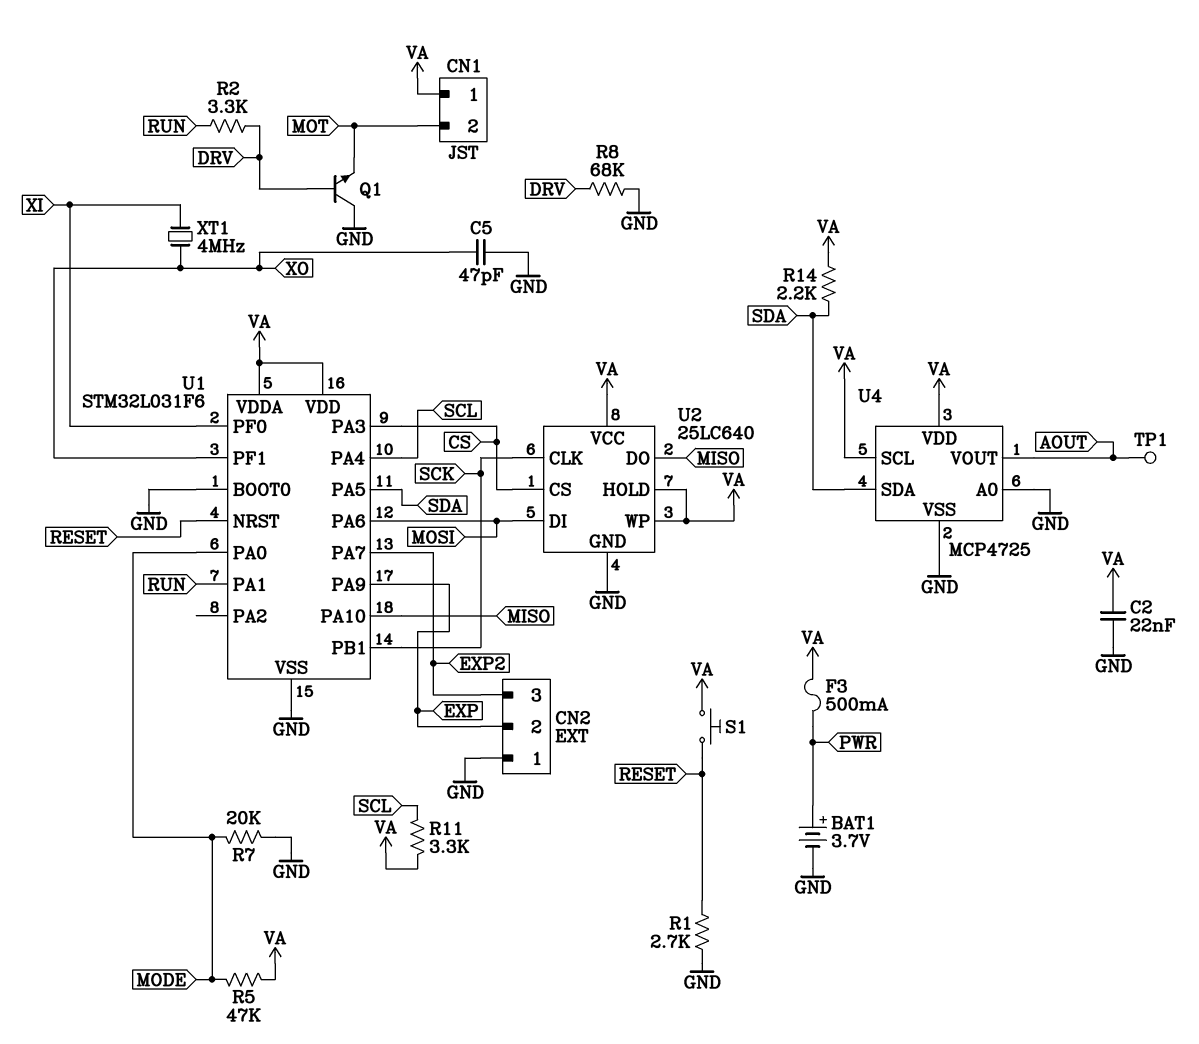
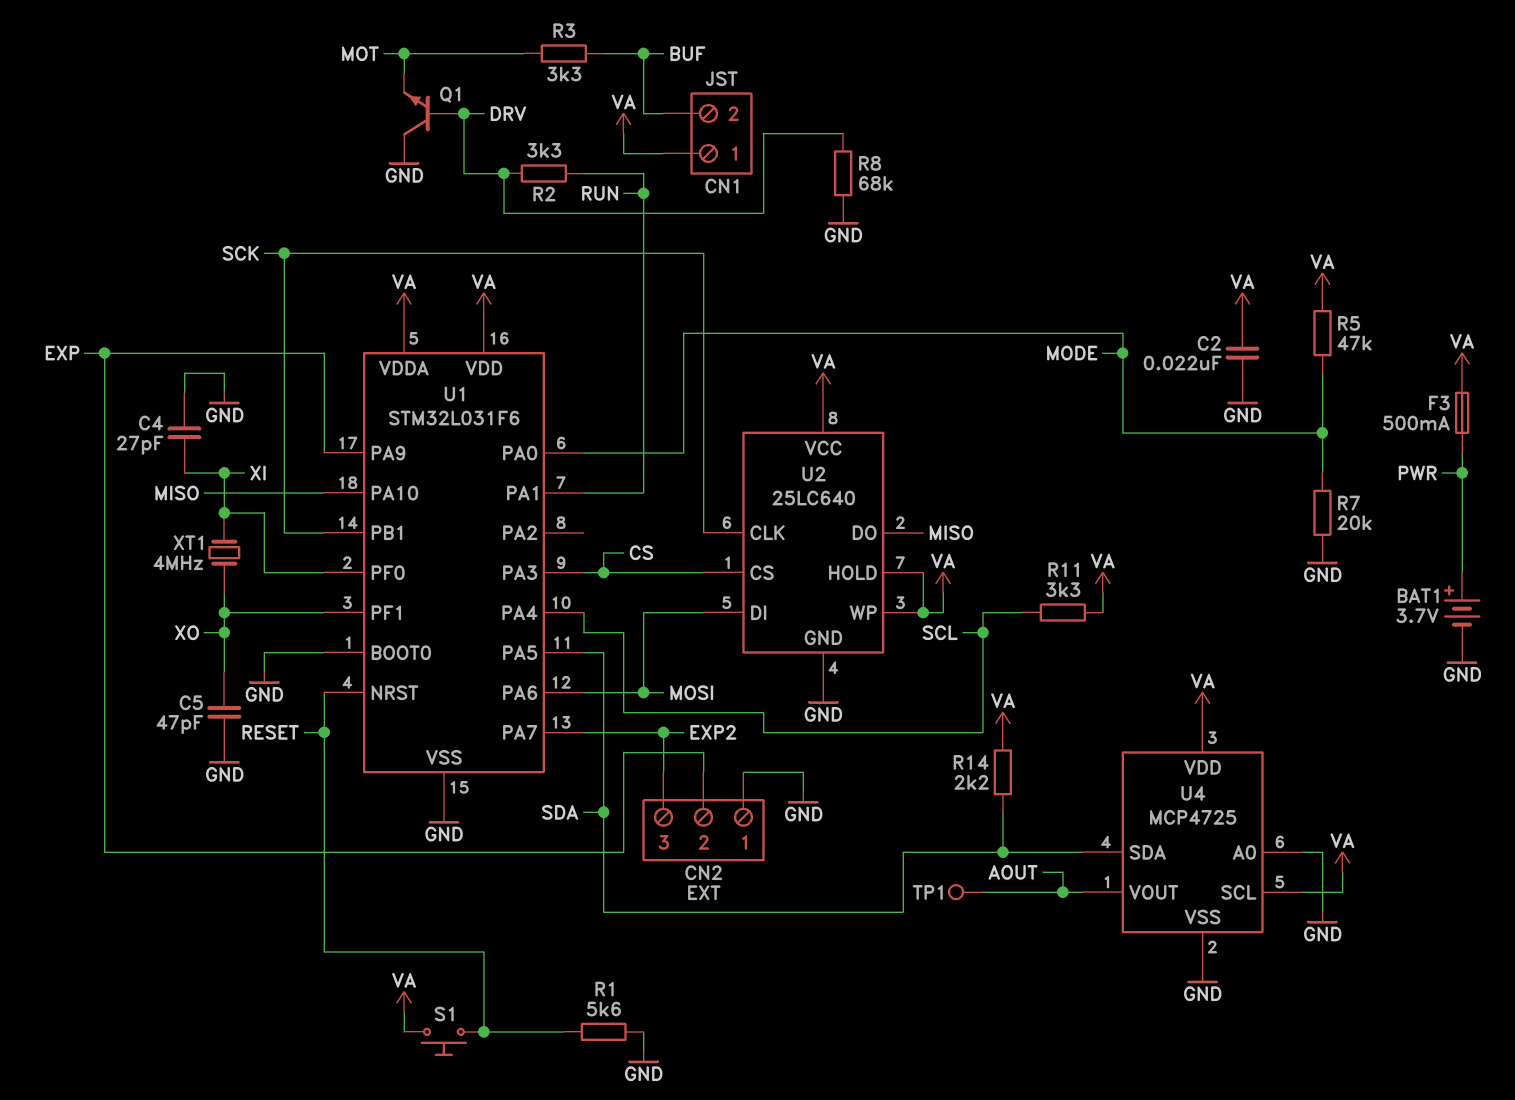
C4: none -> 27pF (GND, XI)
CN1 pin 2: MOT -> BUF
R1: 2.7k (GND, RESET) -> 5.6k (GND, RESET)
R3: none -> 3.3k (BUF, MOT)

